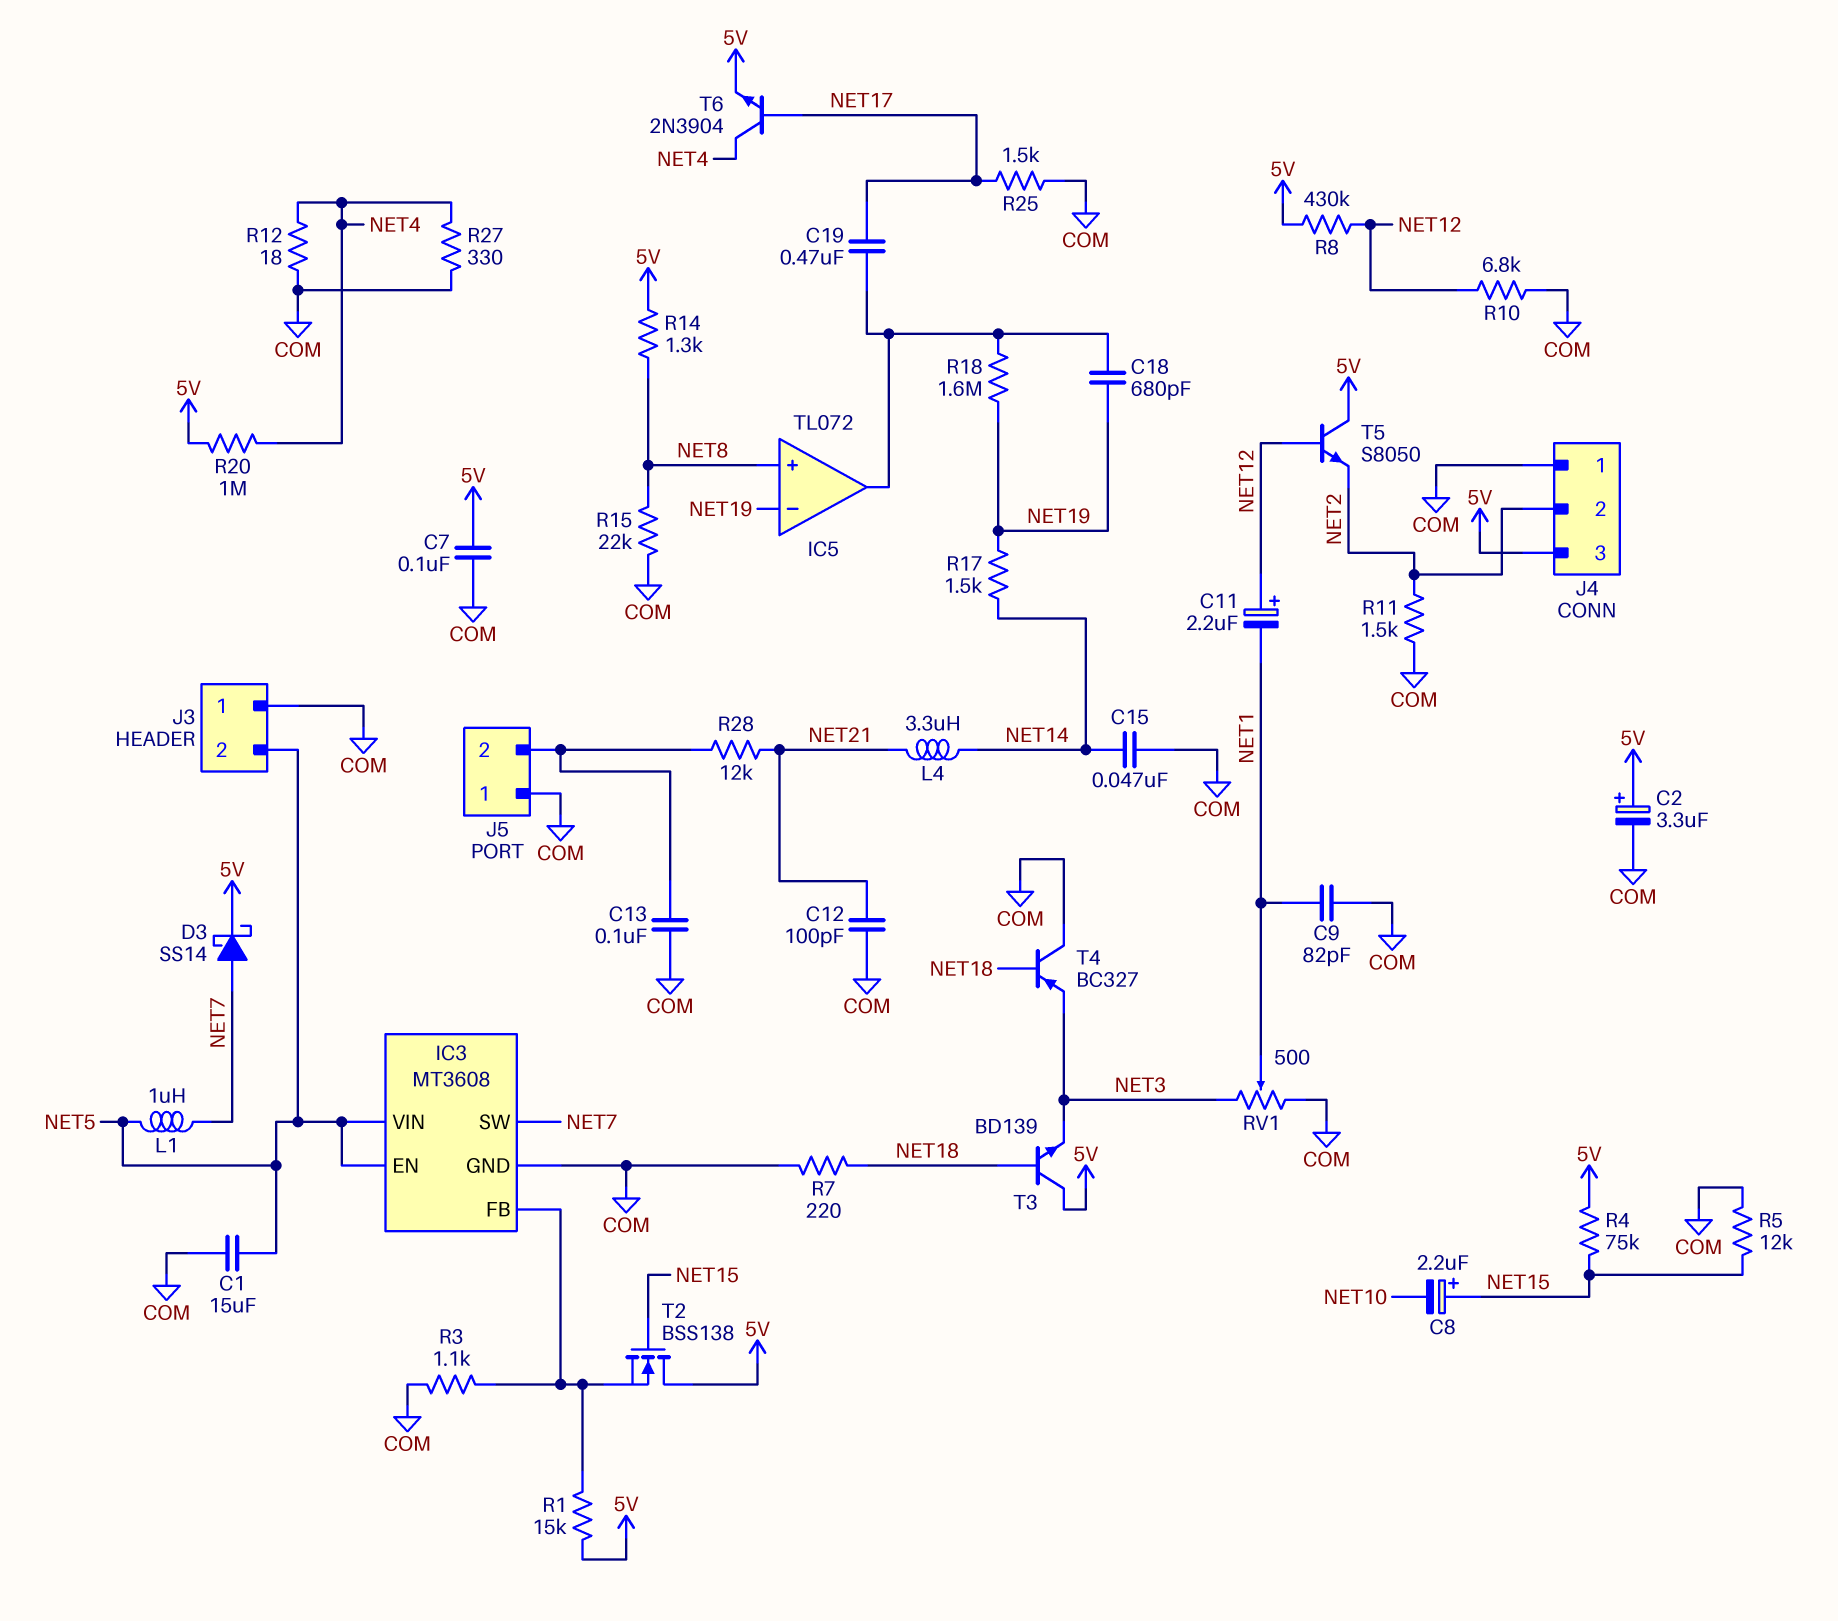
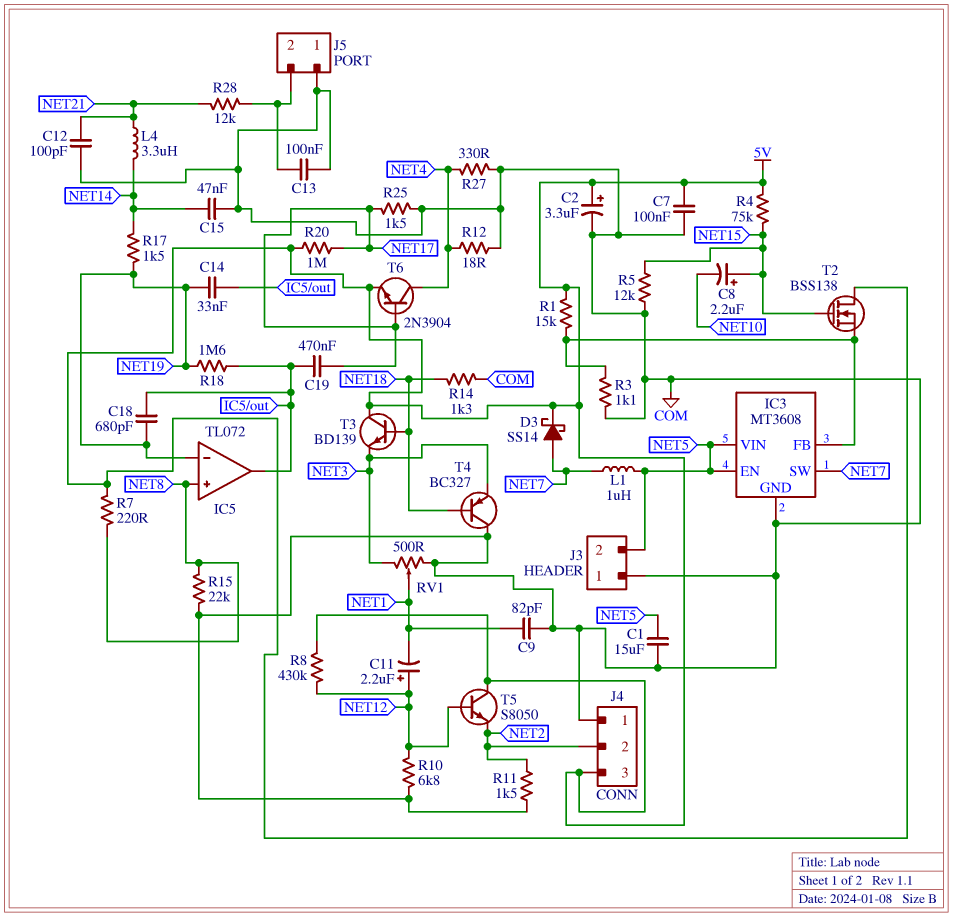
C14: none -> 33nF (IC5/out, NET19)
R7: 220 (COM, NET18) -> 220 (5V, NET8)
R14: 1.3k (5V, NET8) -> 1.3k (COM, NET18)
R20: 1M (5V, NET4) -> 1M (5V, NET17)

